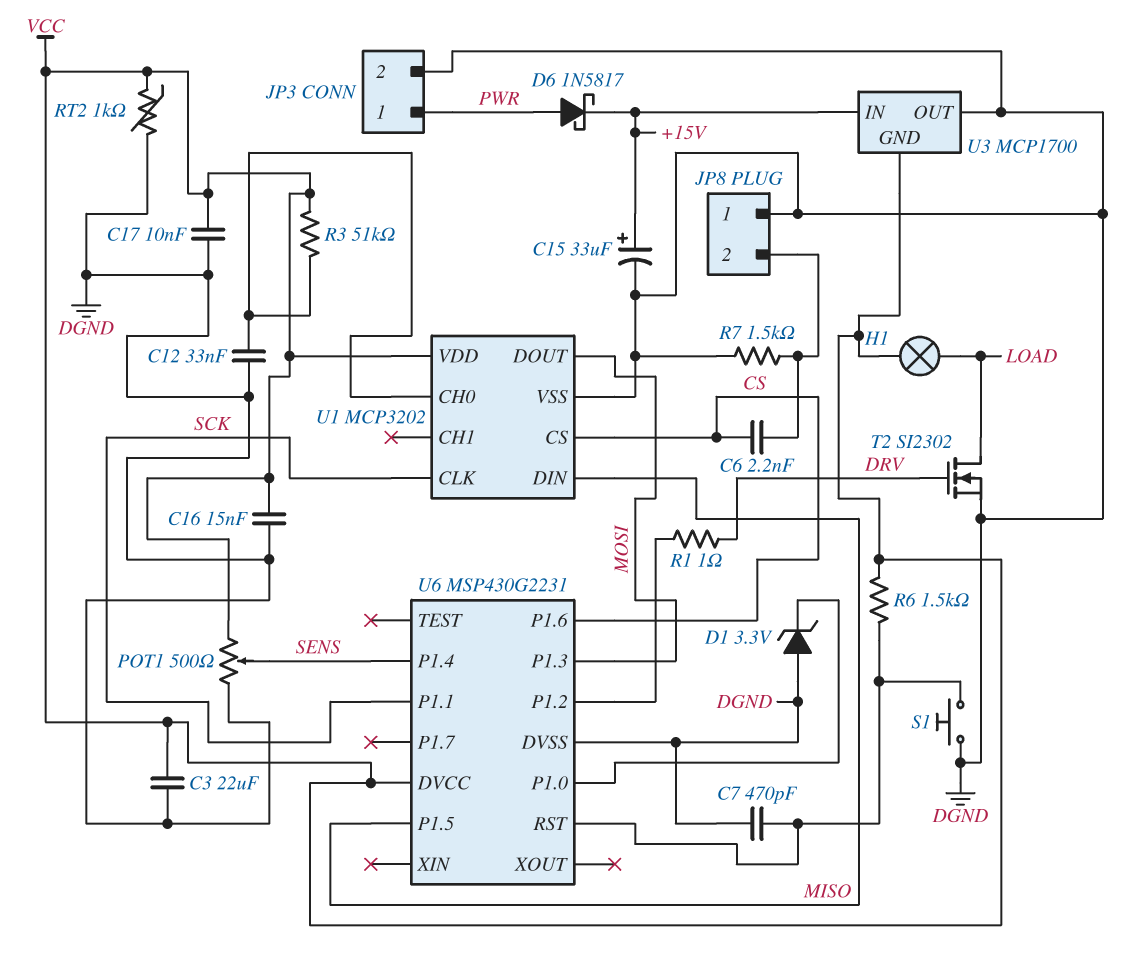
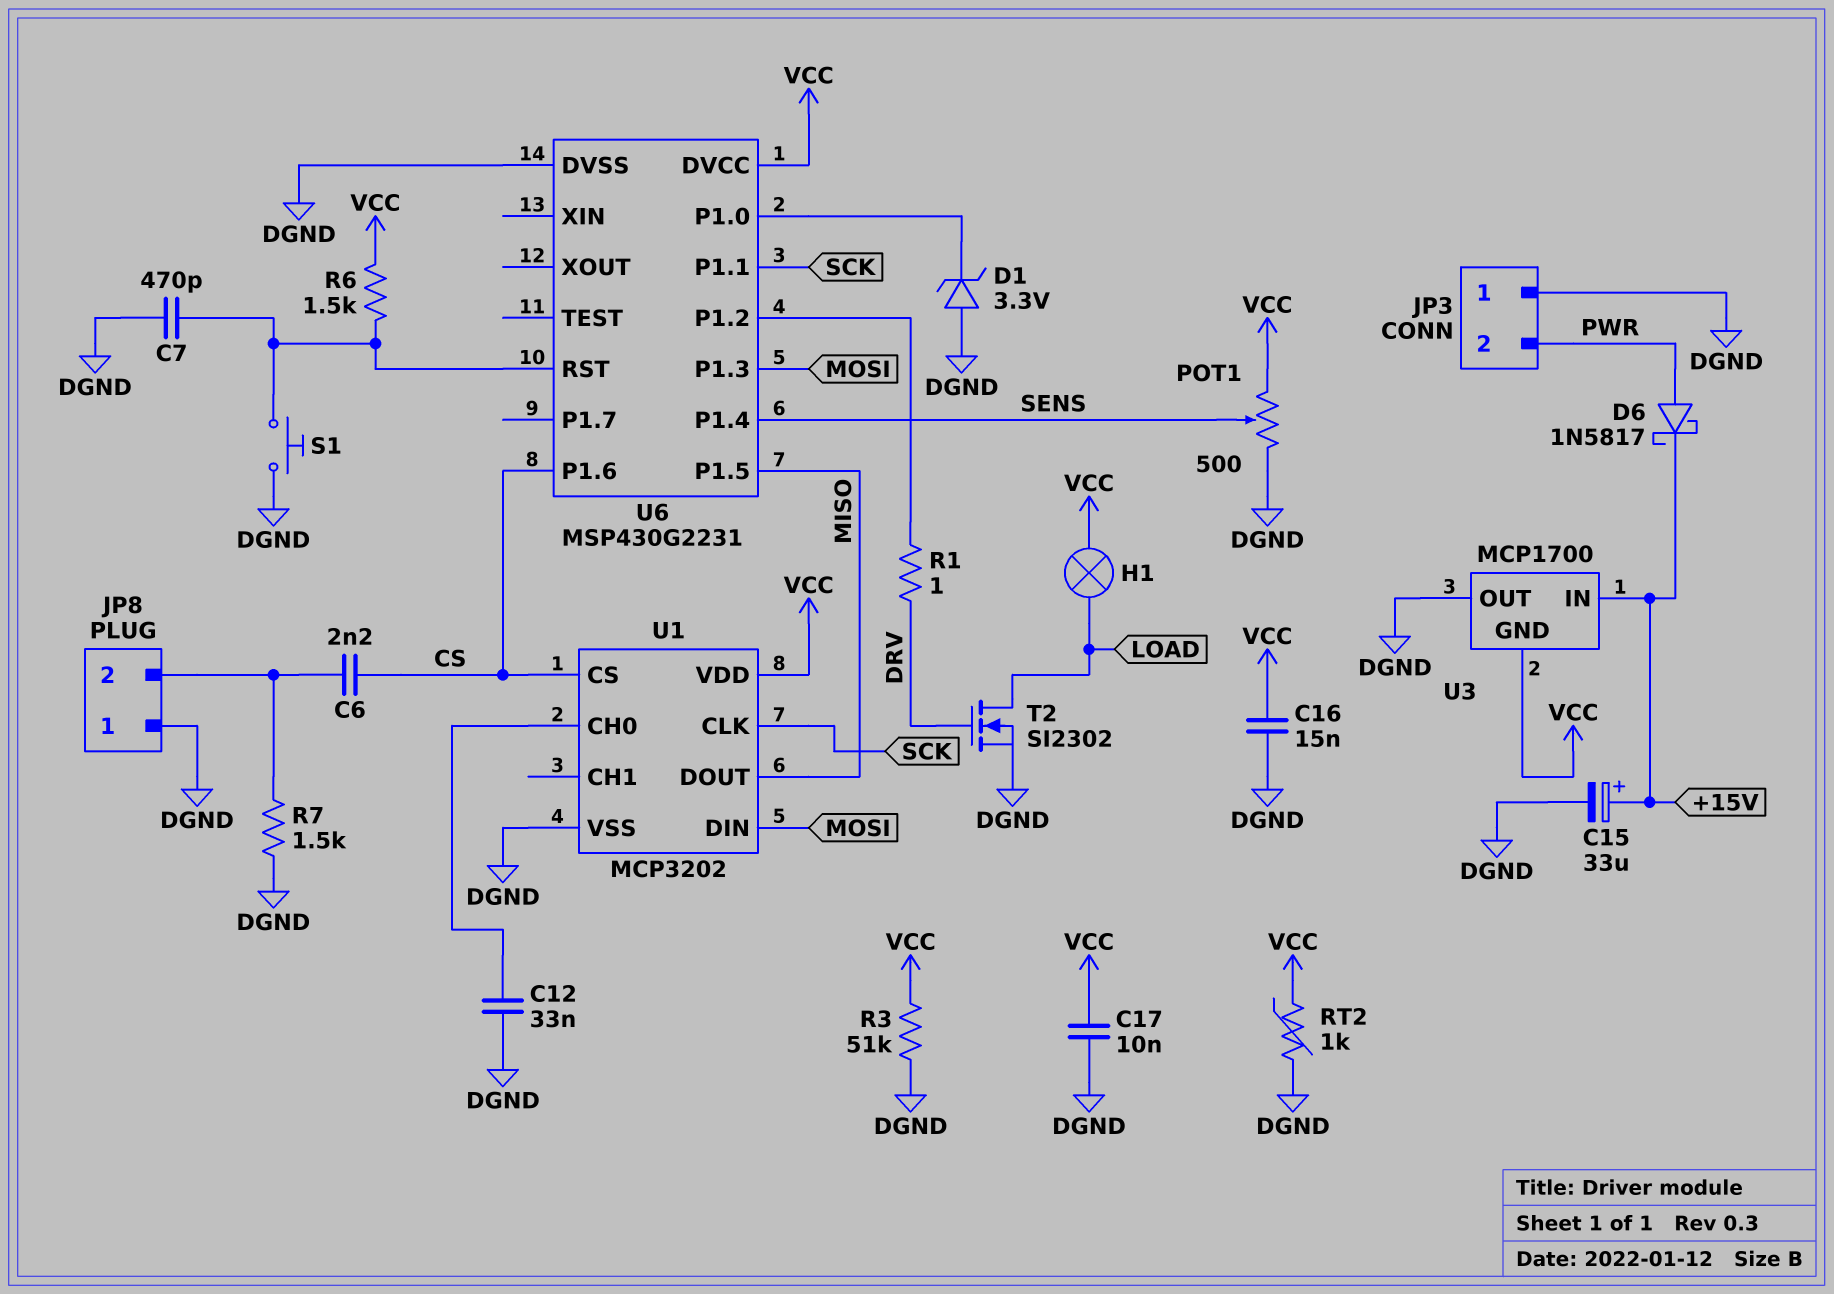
C3: 22uF (DGND, VCC) -> none
JP3 pin 1: PWR -> DGND
JP3 pin 2: DGND -> PWR
R3: 51k (U1/CH0, VCC) -> 51k (DGND, VCC)
U1 pin DIN: MISO -> MOSI
U1 pin DOUT: MOSI -> MISO

